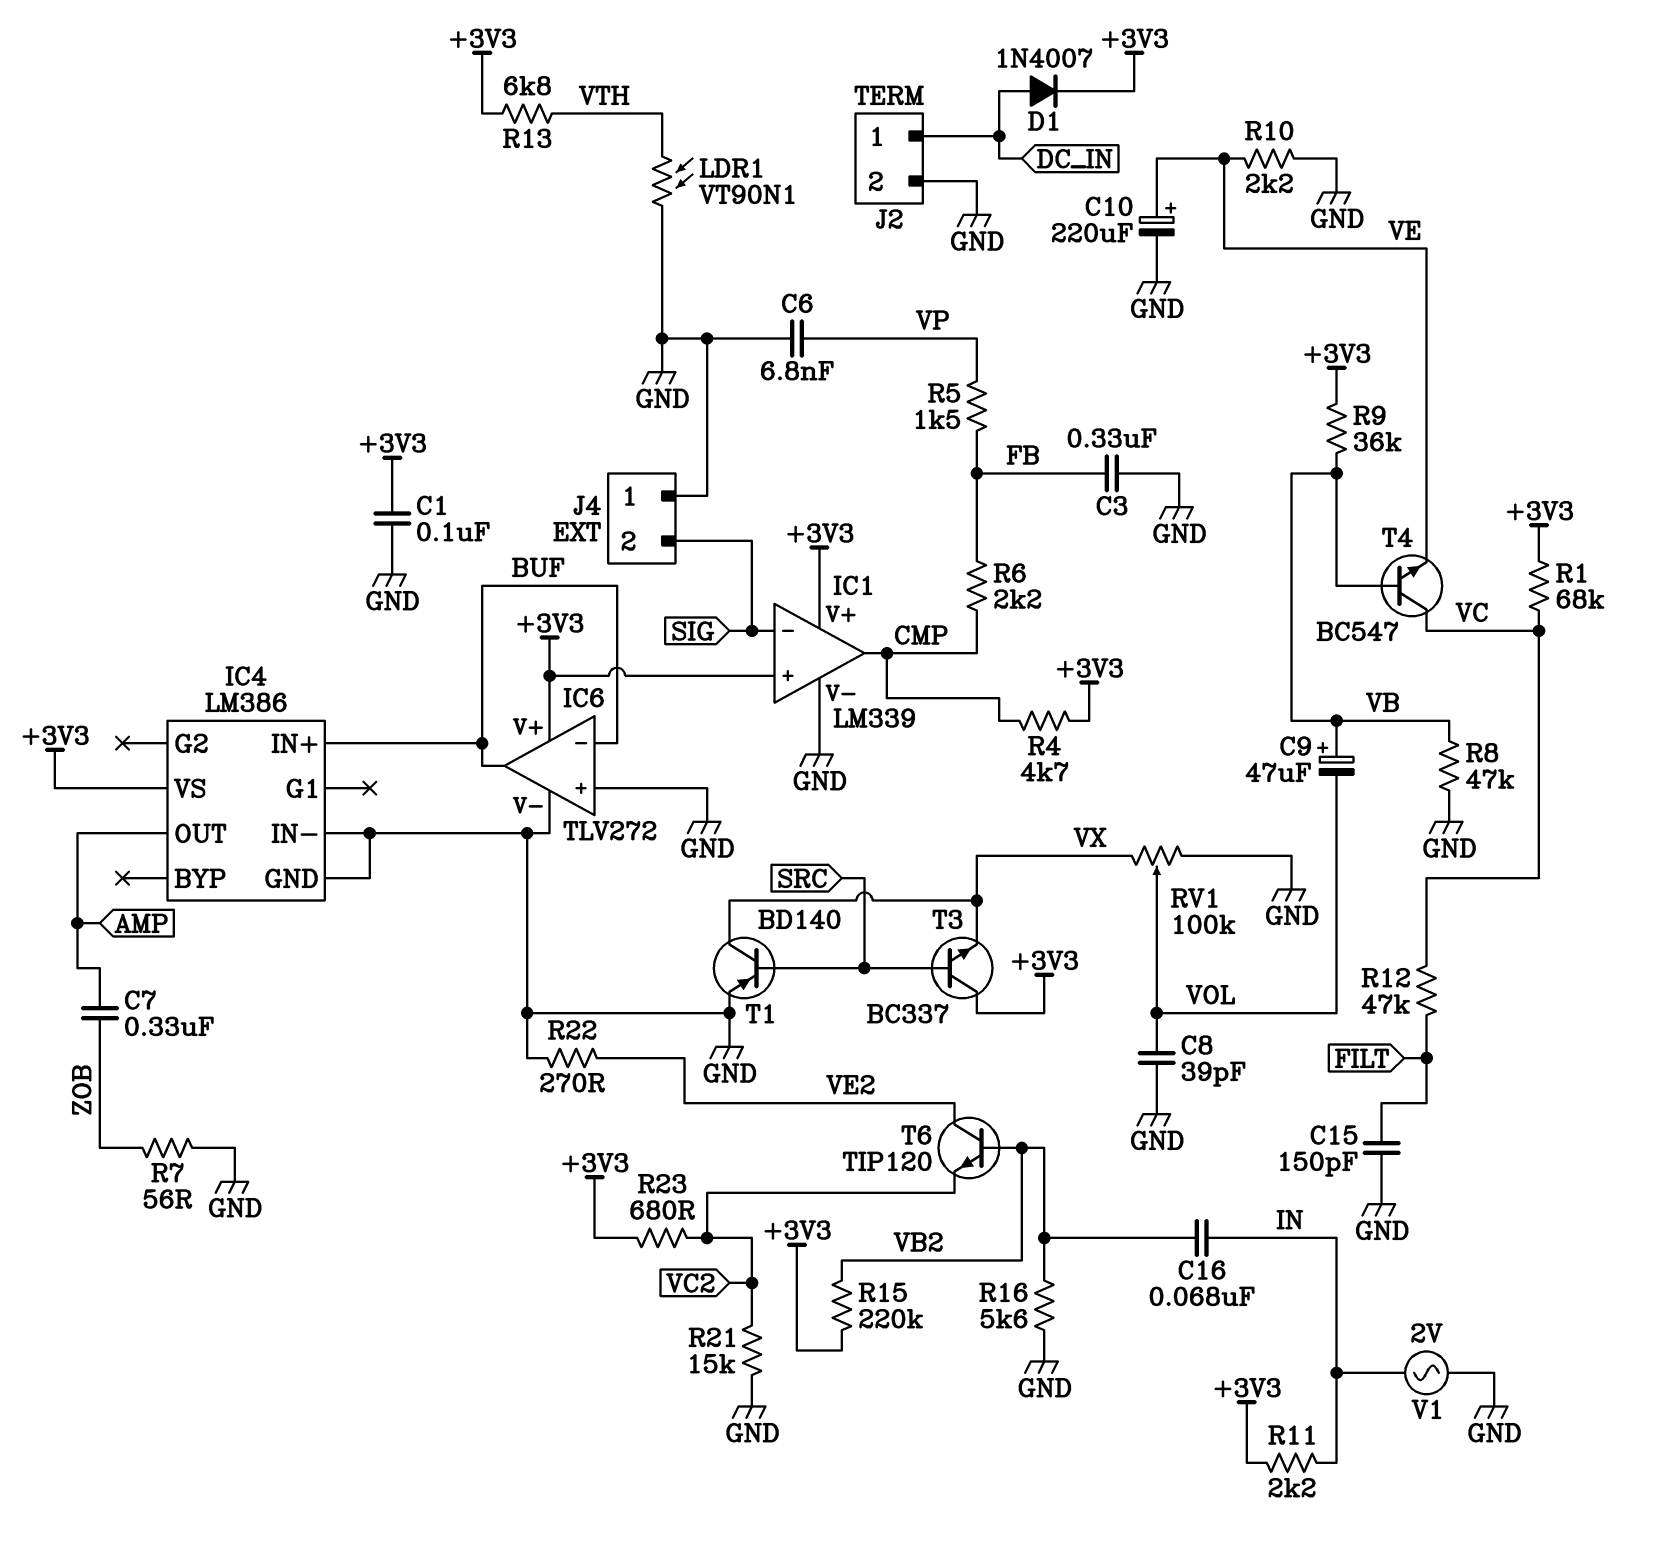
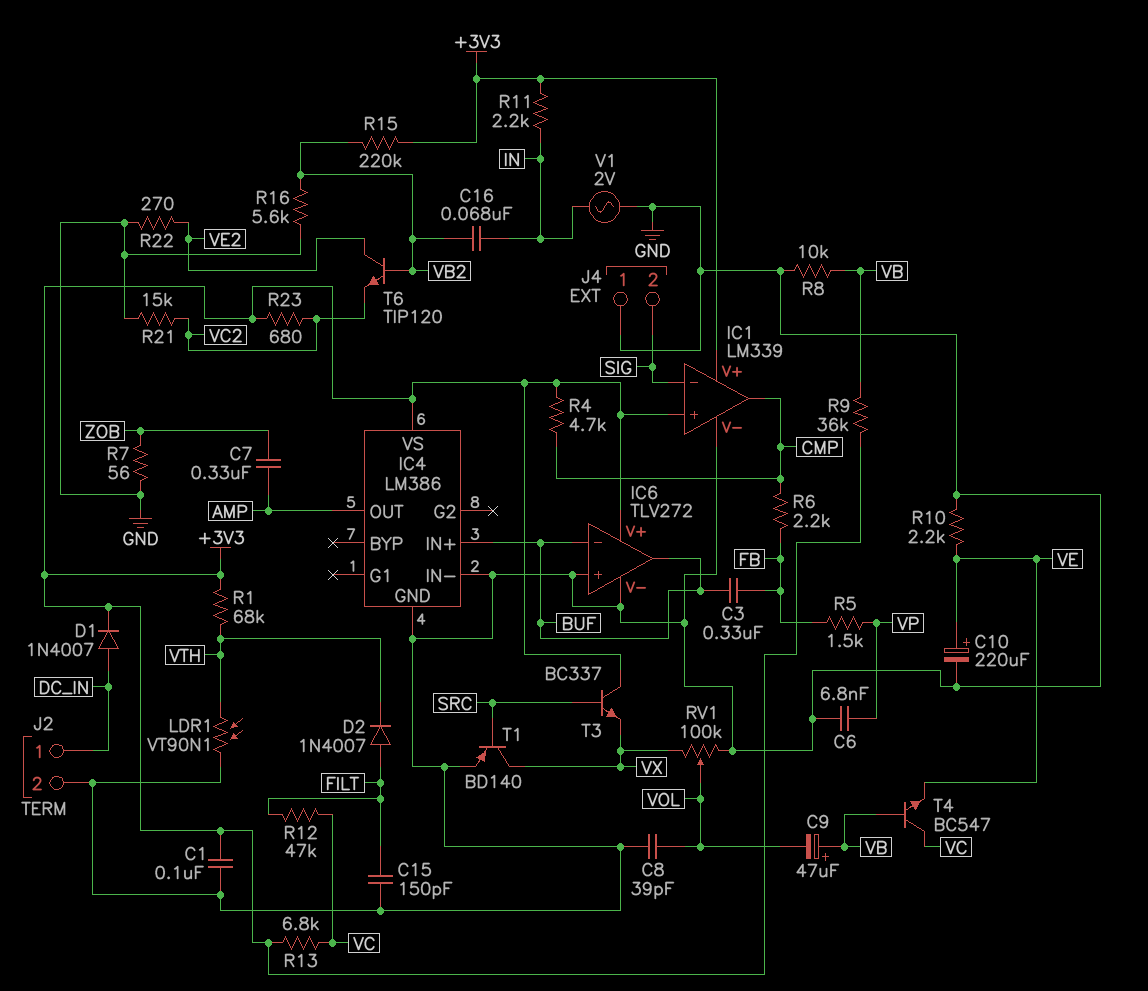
C3: 330nF (FB, GND) -> 330nF (BUF, FB)
D2: none -> diode 1N4007 (A FILT, K VTH)
R1: 68k (+3V3, VC) -> 68k (+3V3, VTH)
R8: 47k (GND, VB) -> 10k (GND, VB)
R13: 6.8k (+3V3, VTH) -> 6.8k (+3V3, VC)

